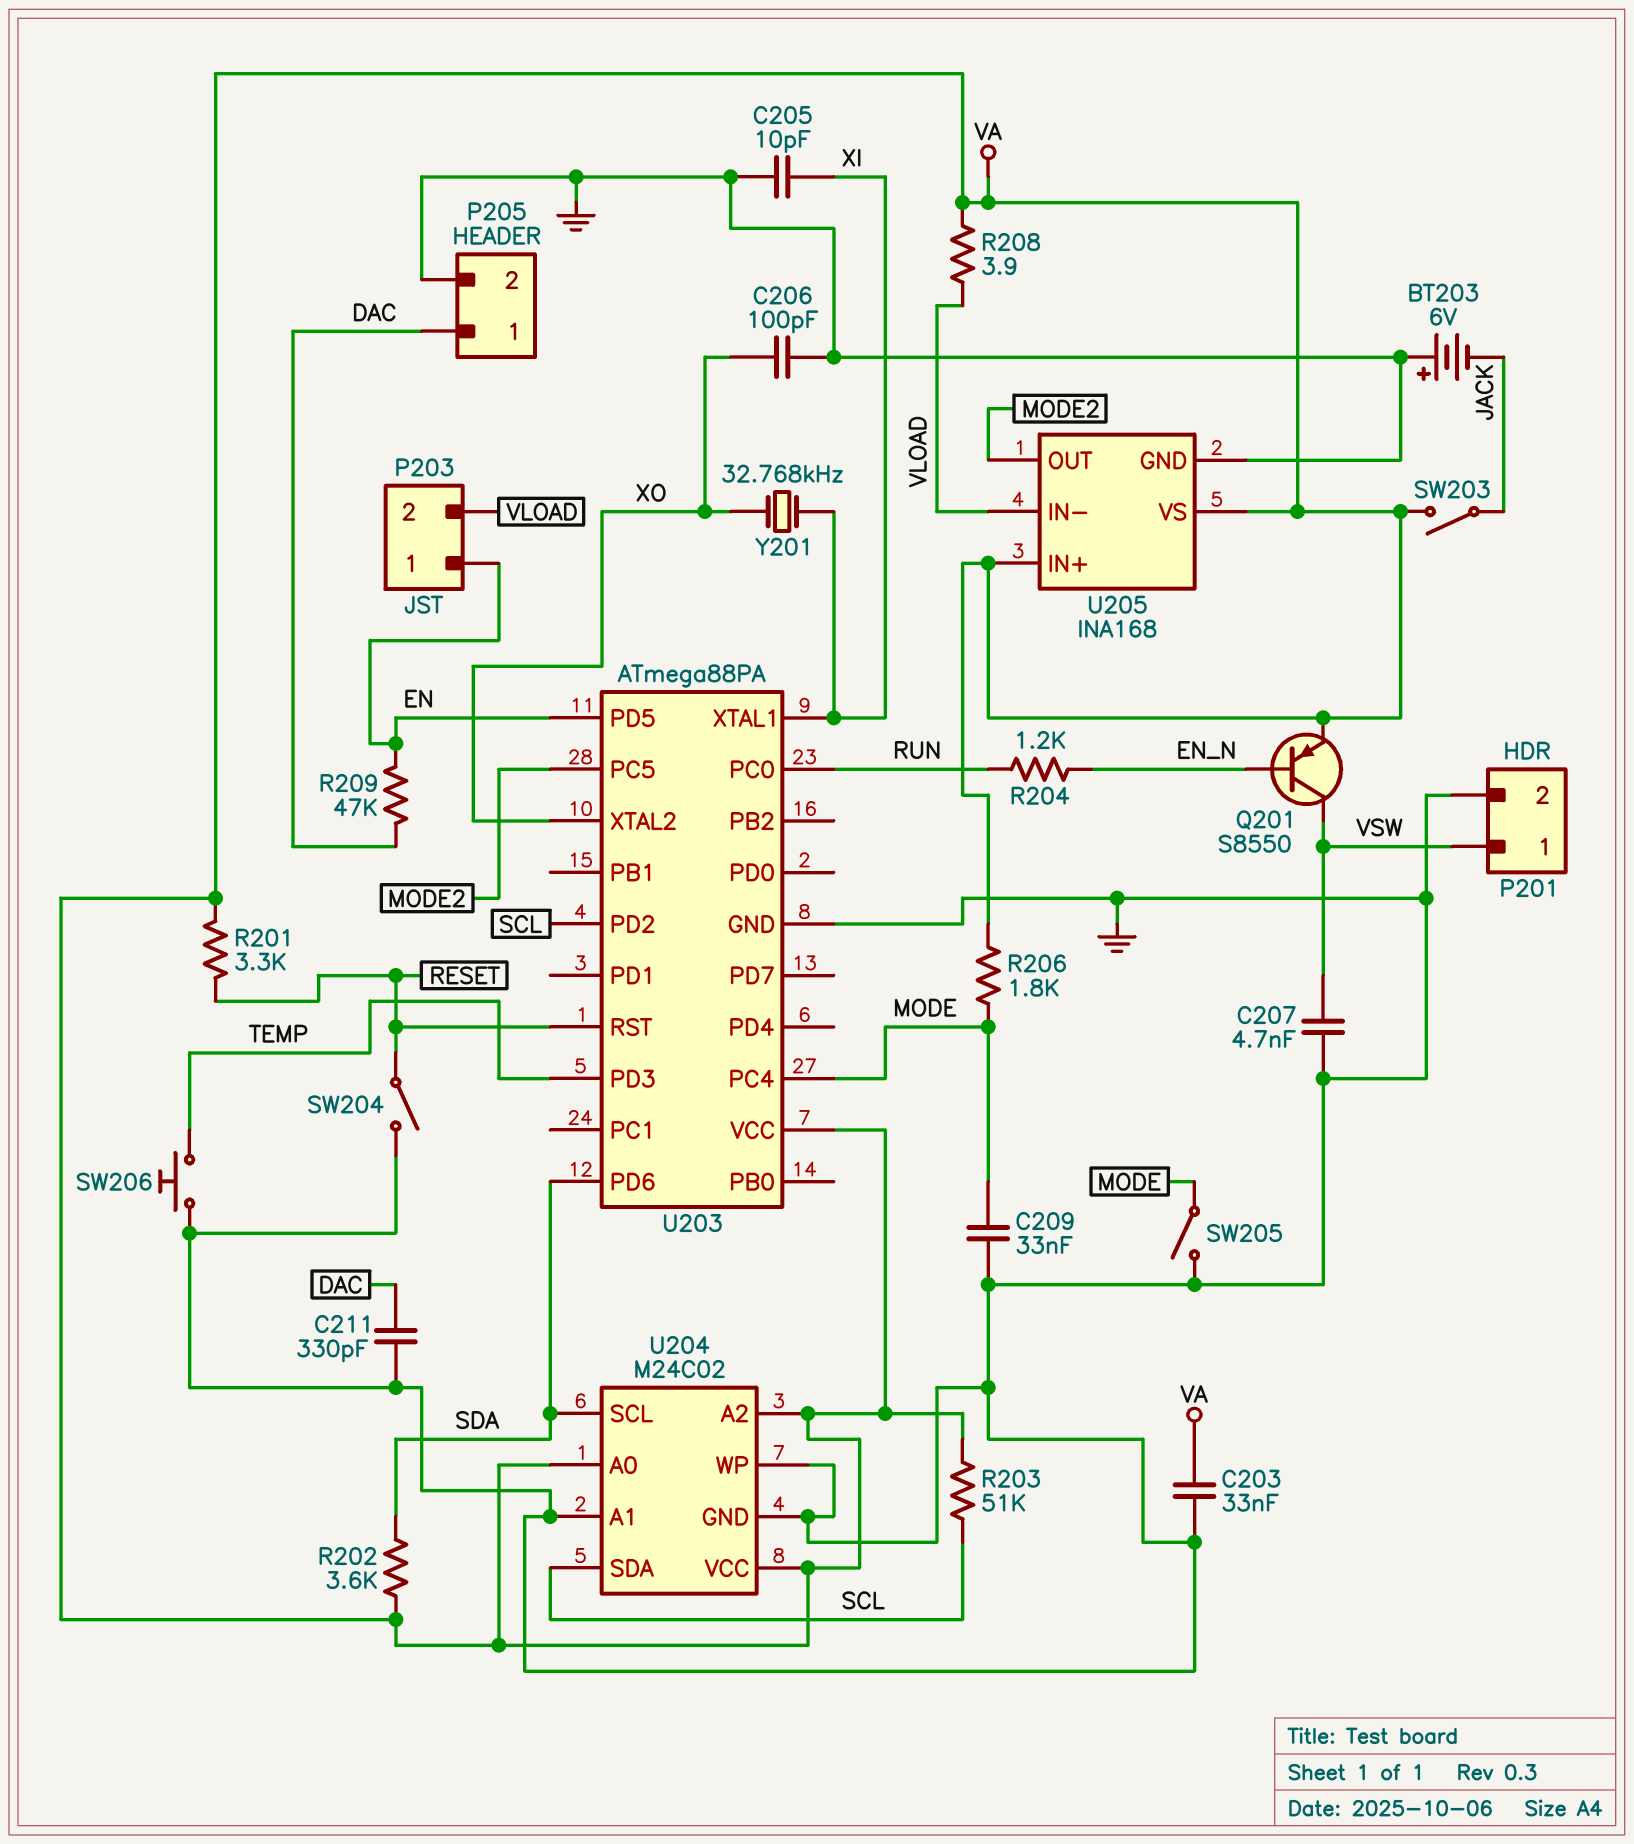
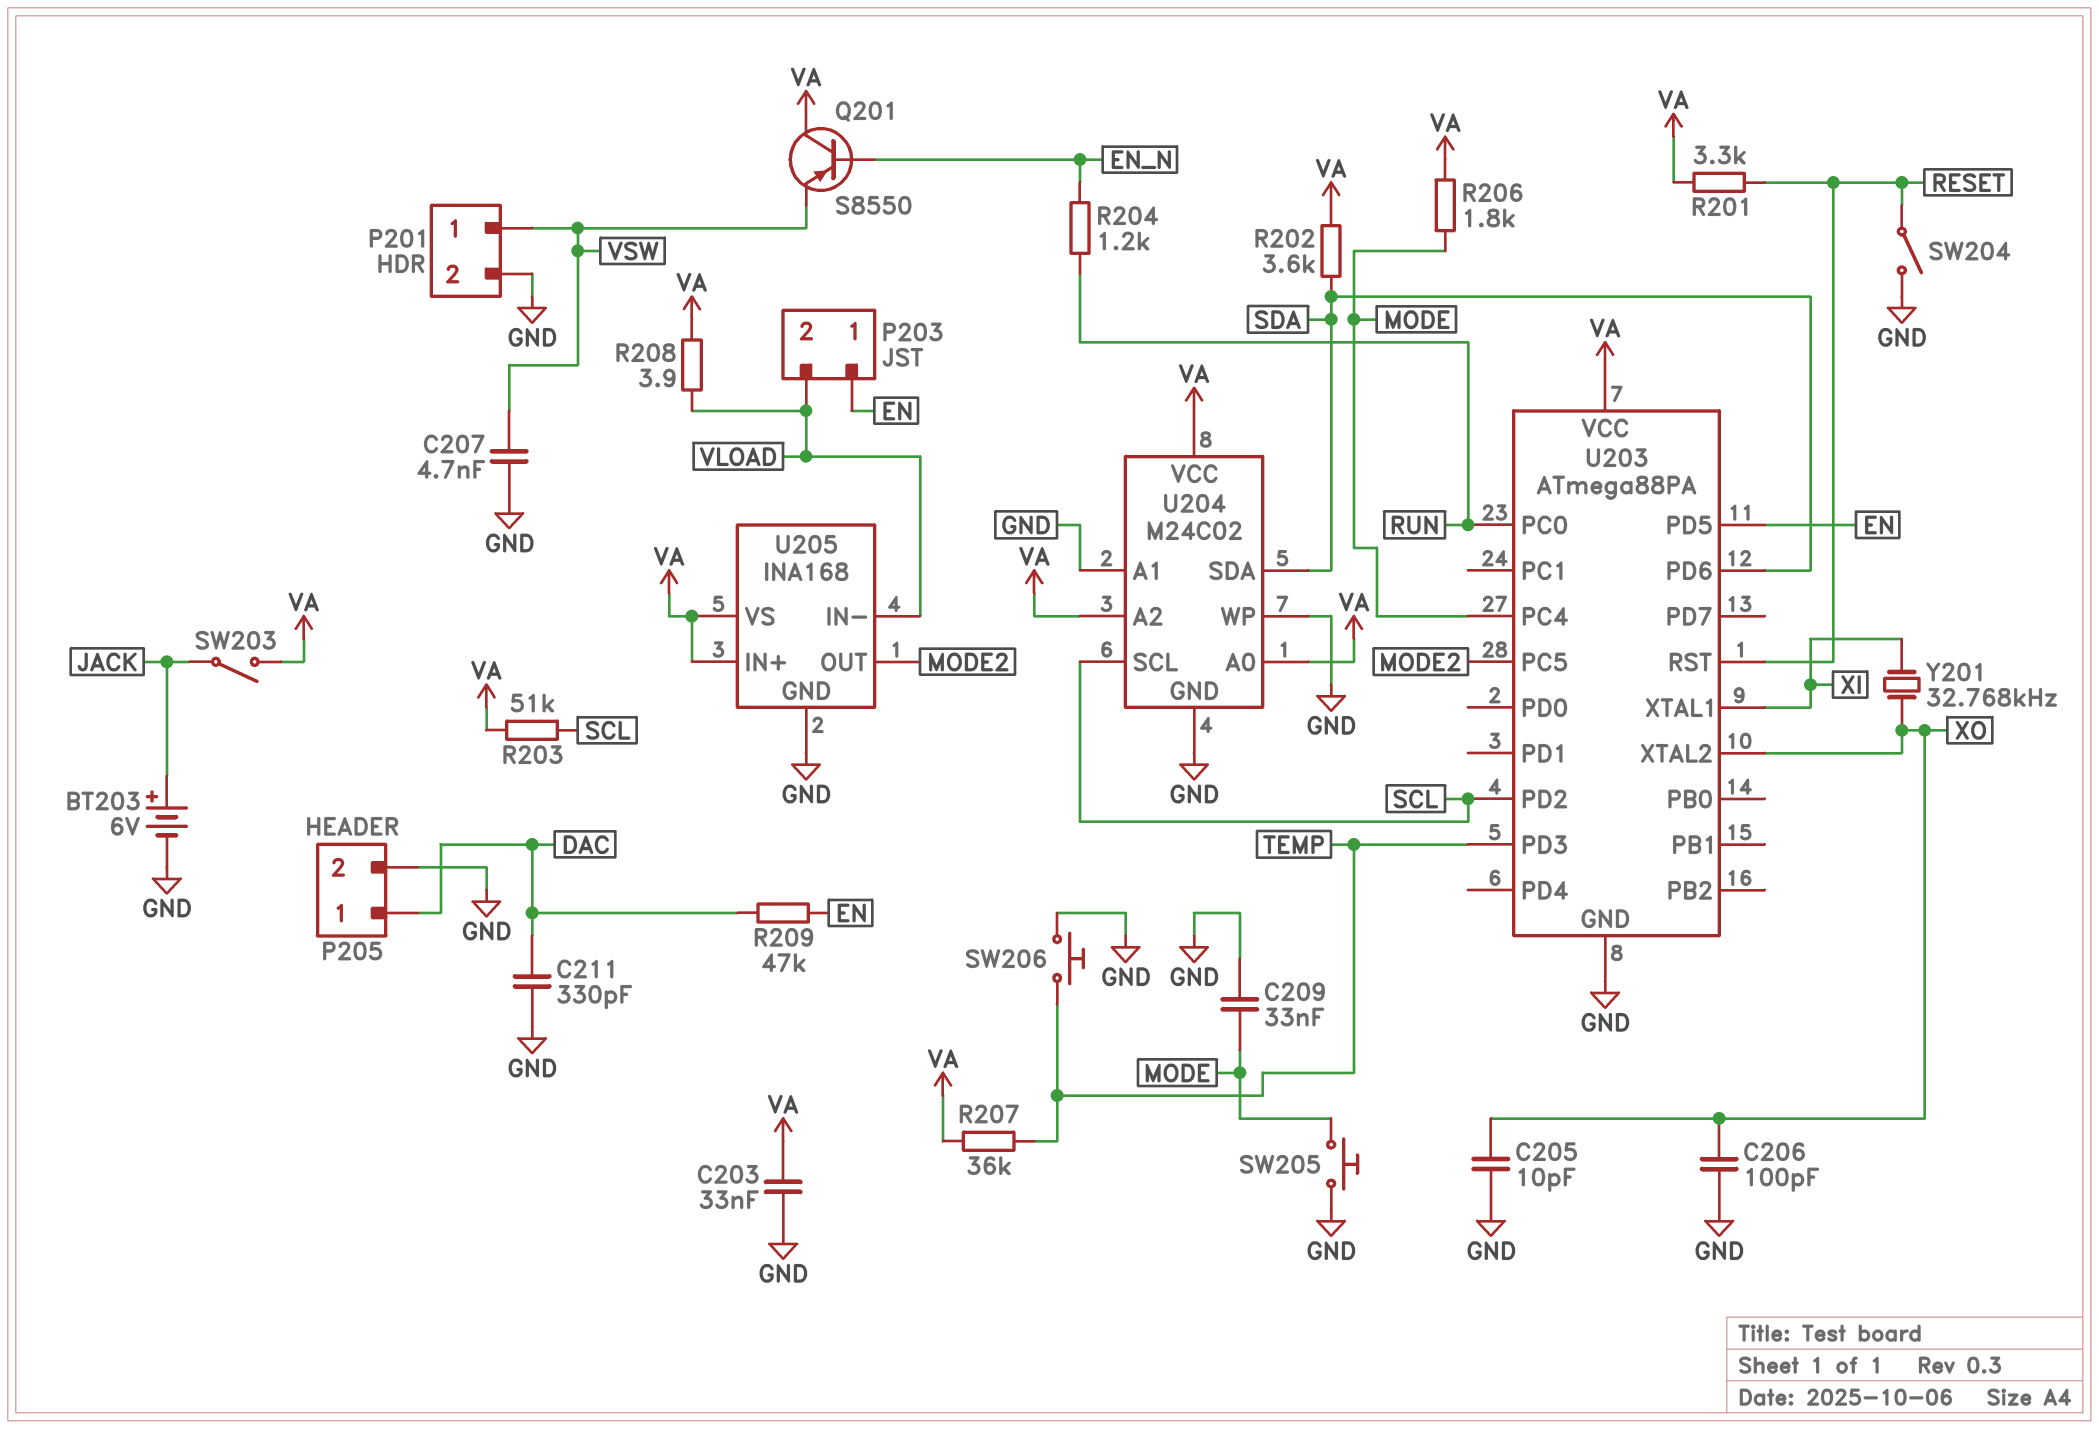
BT203: 6V (plus GND, minus JACK) -> 6V (plus JACK, minus GND)
C205: 10pF (GND, XI) -> 10pF (GND, XO)
Q201: PNP S8550 (B EN_N, C VSW, E VA) -> PNP S8550 (B EN_N, C VA, E VSW)
R207: none -> 36k (TEMP, VA)
SW205: switch (GND, MODE) -> button (GND, MODE)
U204 pin SCL: SDA -> SCL
U204 pin SDA: SCL -> SDA

